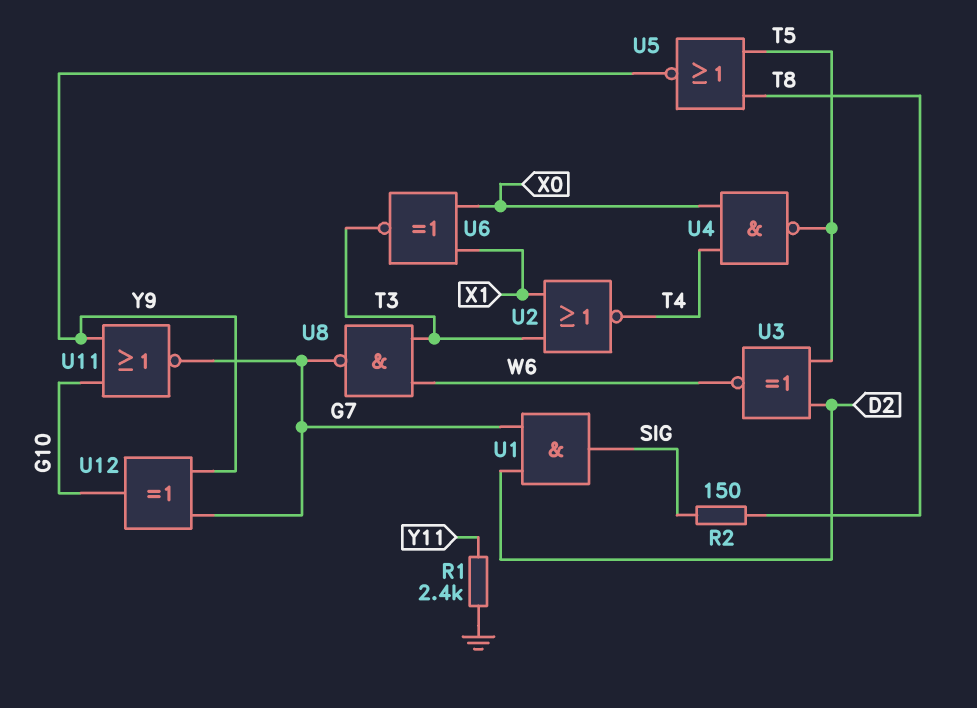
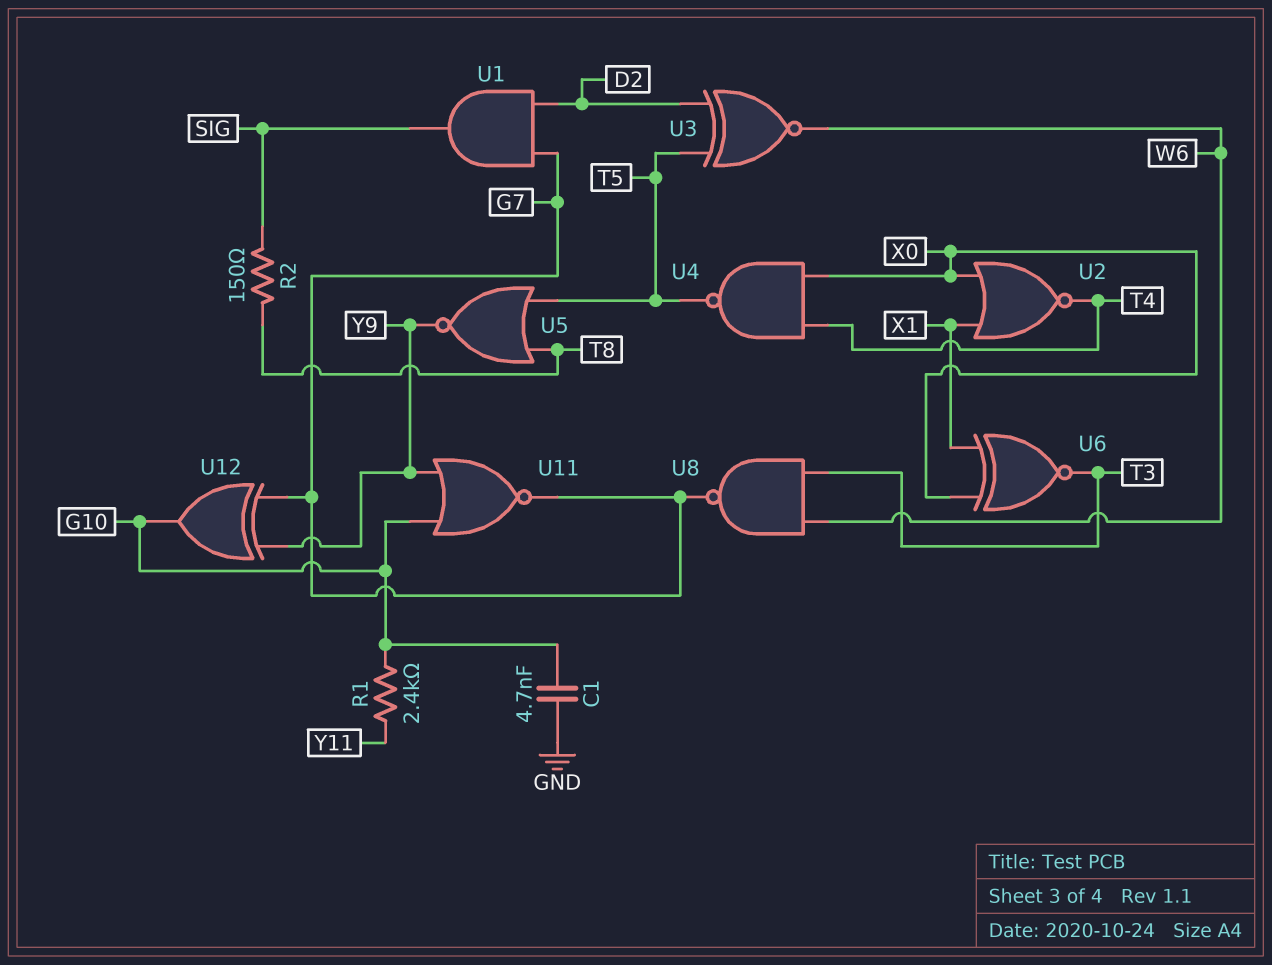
C1: none -> 4.7nF (G10, GND)
R1: 2.4k (GND, Y11) -> 2.4k (G10, Y11)
U2: NOR (in T3, in X1, out T4) -> NOR (in X0, in X1, out T4)

